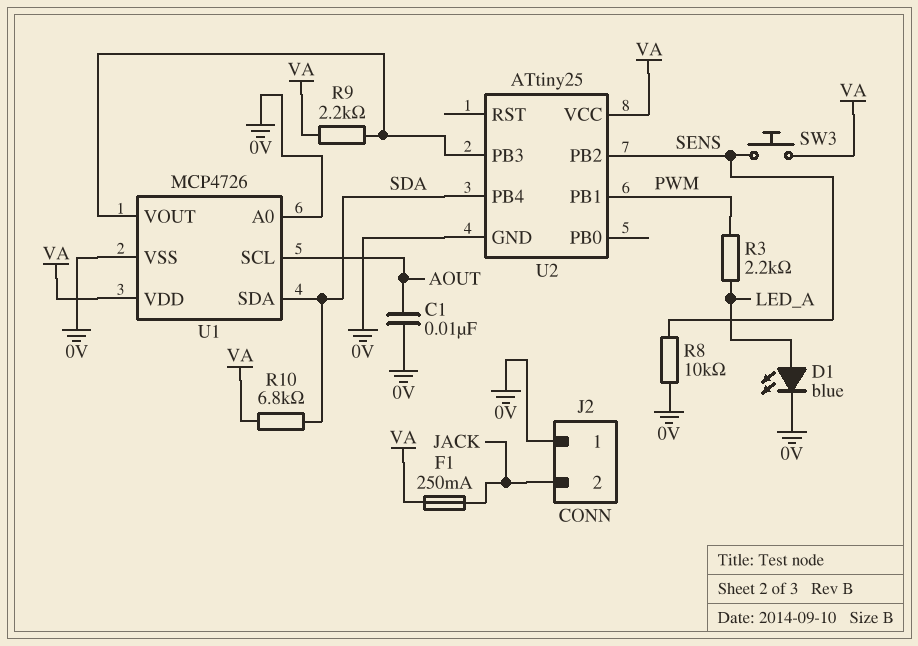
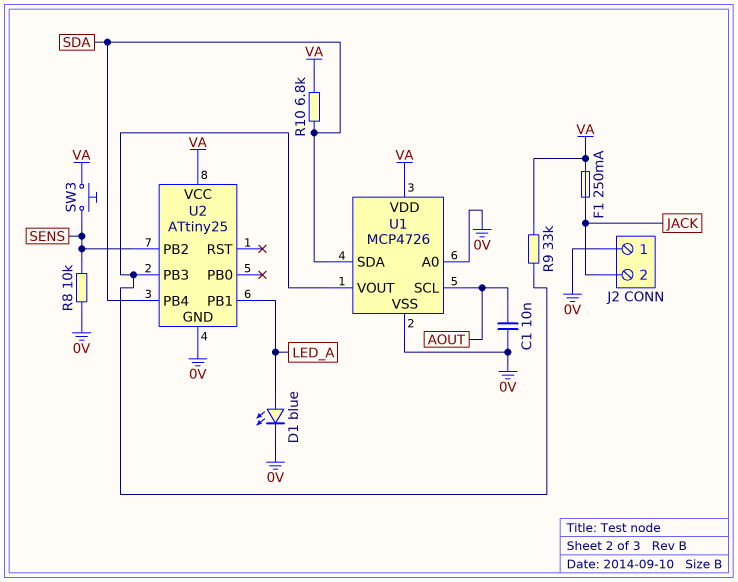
R3: 2.2k (LED_A, PWM) -> none
R9: 2.2k (U1/VOUT, VA) -> 33k (U1/VOUT, VA)
U2 pin PB1: PWM -> LED_A

